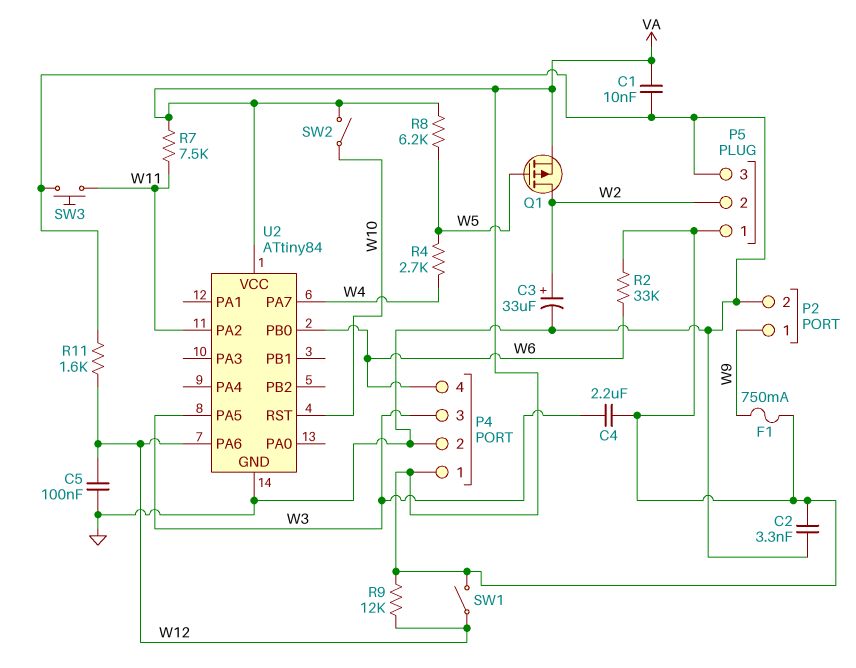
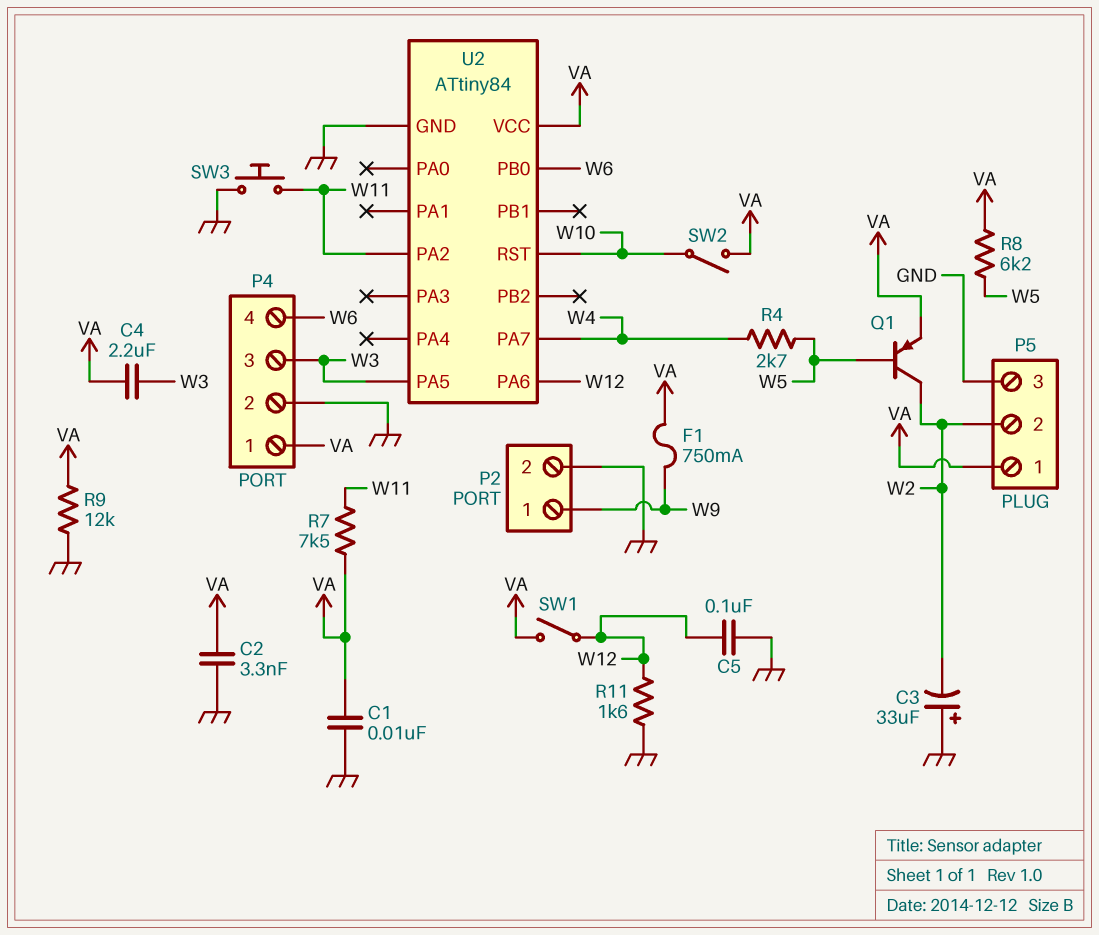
C3: 33uF (plus W2, minus GND) -> 33uF (plus GND, minus W2)
Q1: PMOS (G W5, D W2, S VA) -> PNP (B W5, C W2, E VA)
R2: 33k (VA, W6) -> none
R9: 12k (VA, W12) -> 12k (GND, VA)

